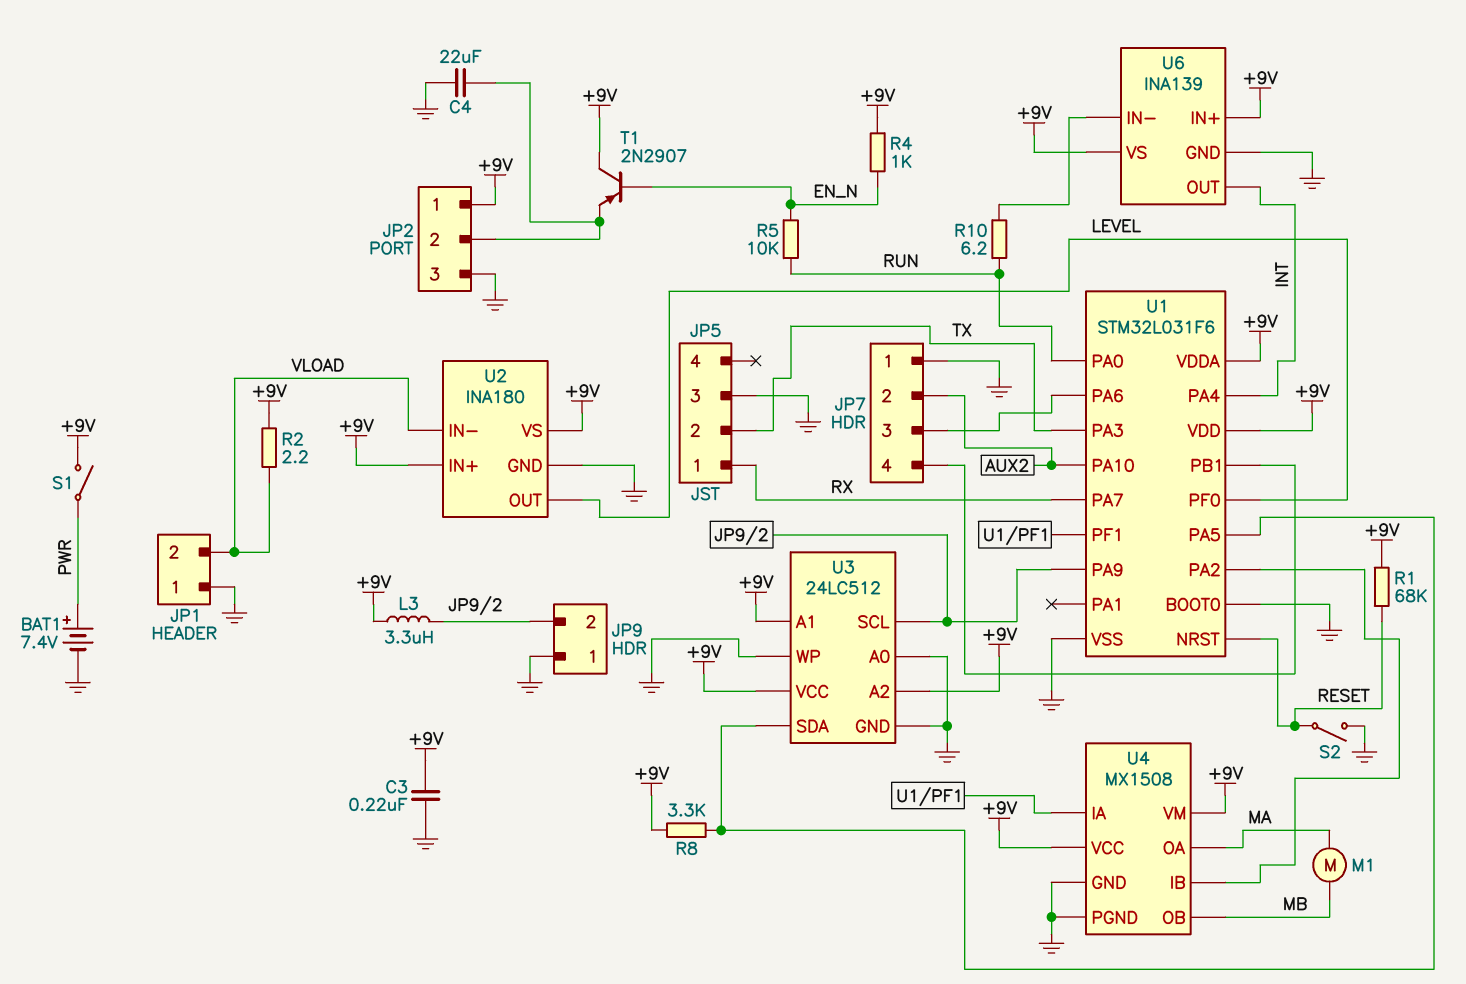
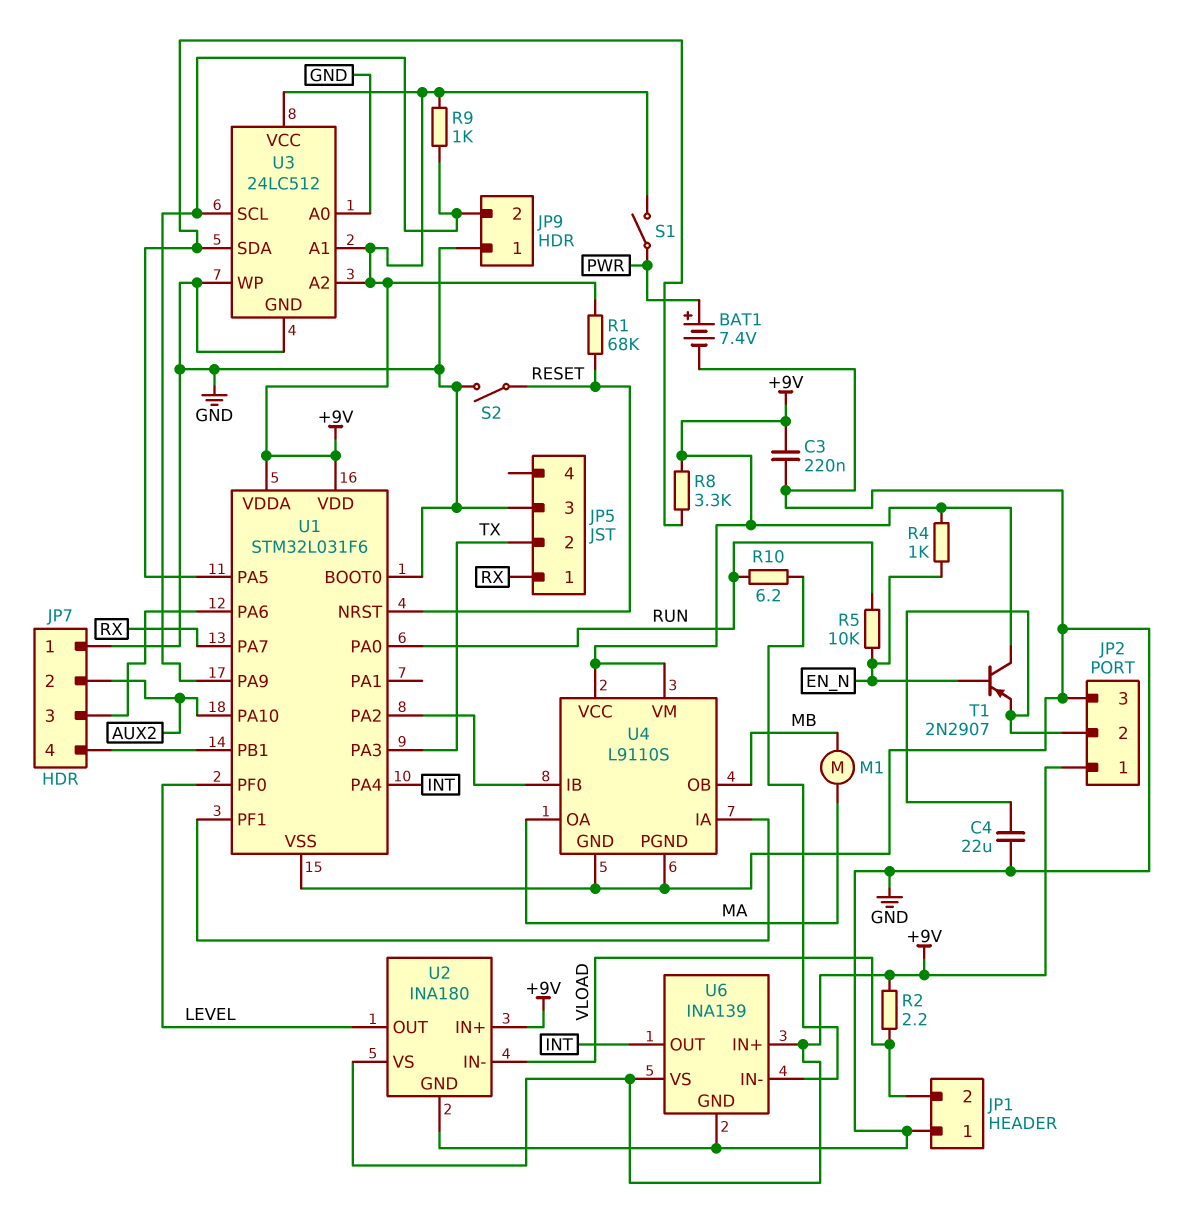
L3: 3.3uH (+9V, JP9/2) -> none
R9: none -> 1k (+9V, JP9/2)
U4: MX1508 -> L9110S

